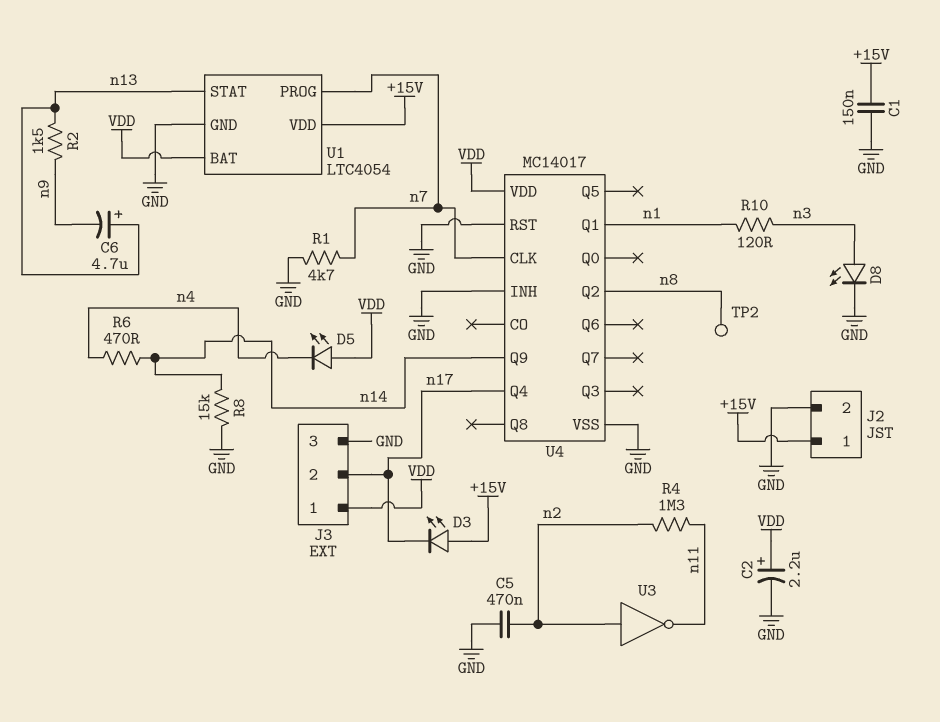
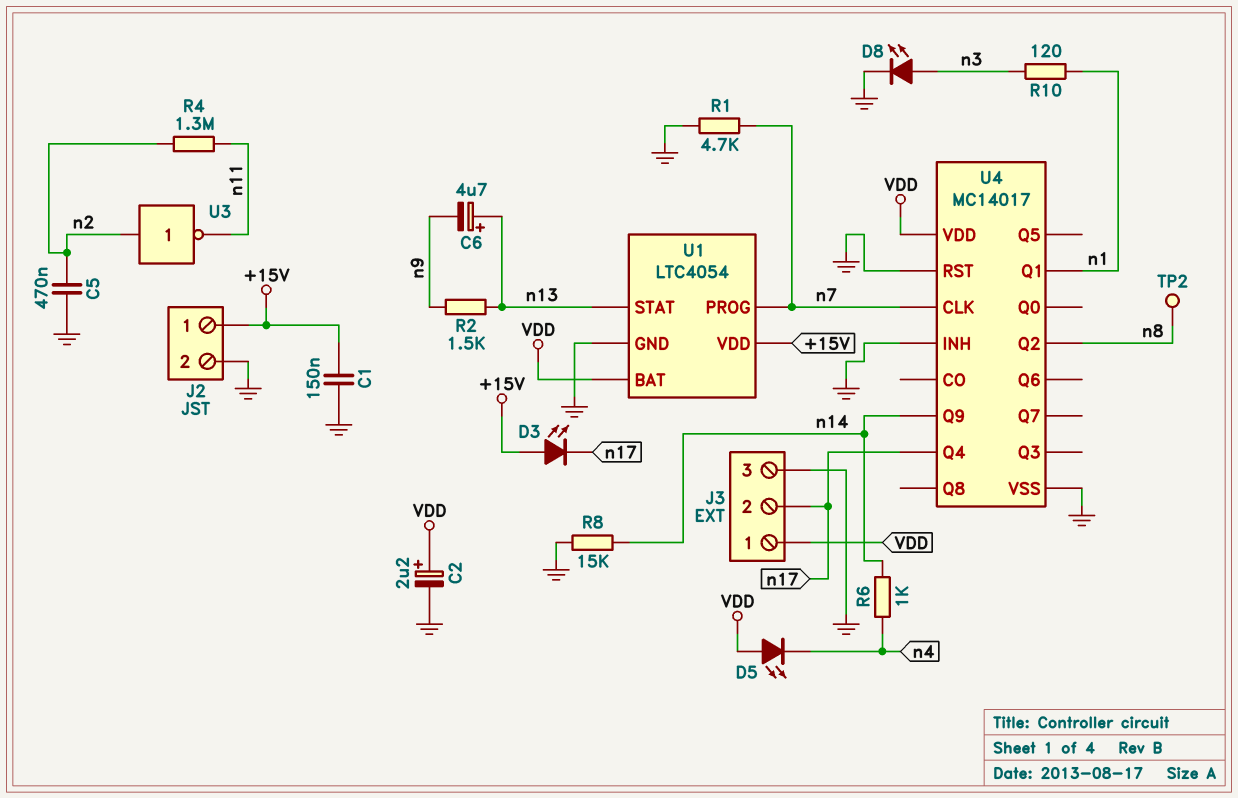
R6: 470 (n4, n14) -> 1k (n4, n14)

